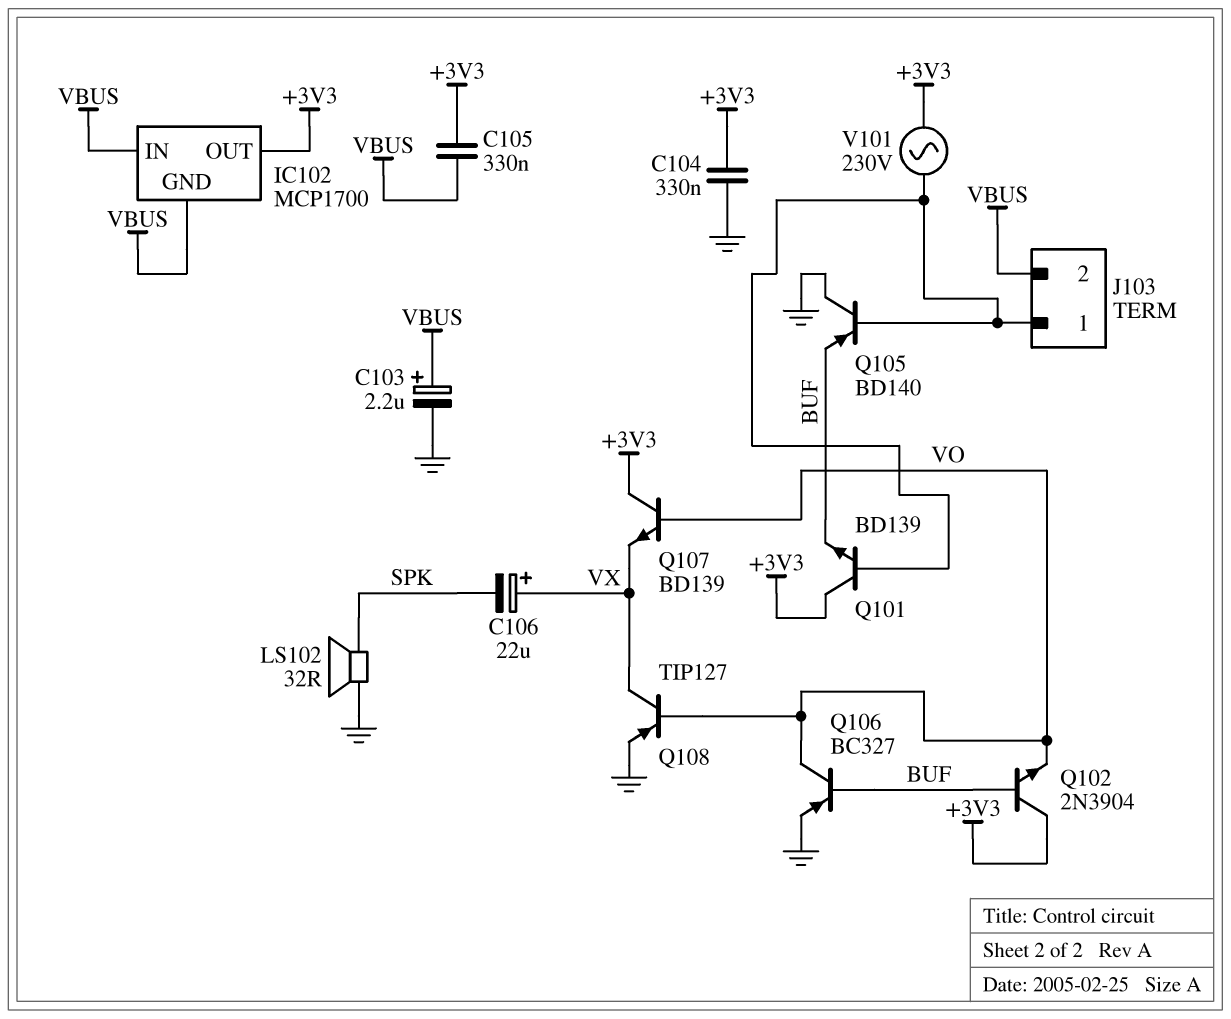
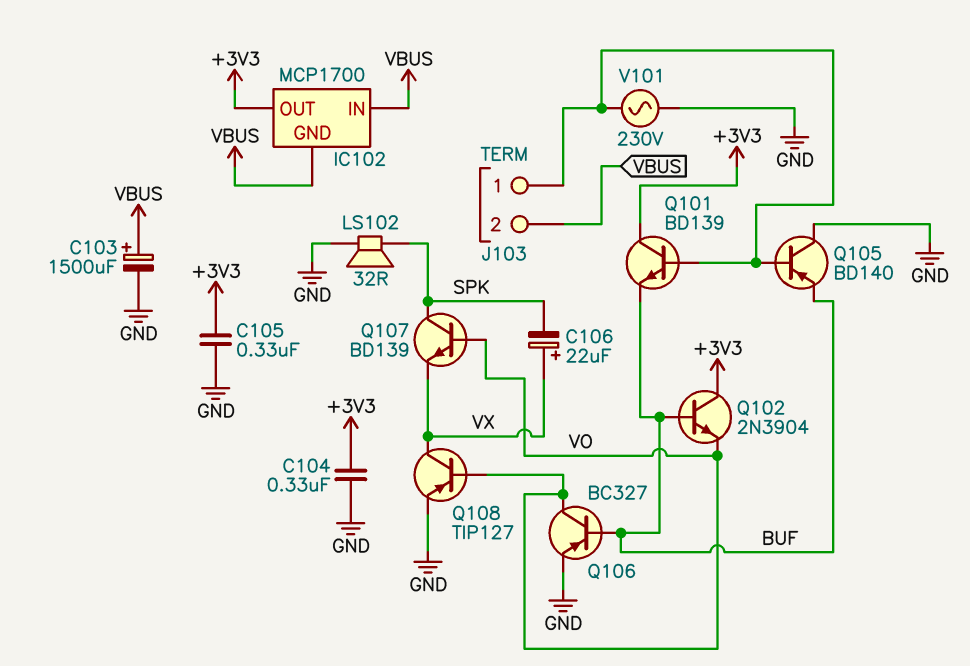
C103: 2.2uF (plus VBUS, minus GND) -> 1500uF (plus VBUS, minus GND)
C105: 330nF (+3V3, VBUS) -> 330nF (+3V3, GND)
Q107: NPN BD139 (B VO, C +3V3, E VX) -> NPN BD139 (B VO, C SPK, E VX)
V101: AC 230V (+3V3, J103/1) -> AC 230V (GND, J103/1)

